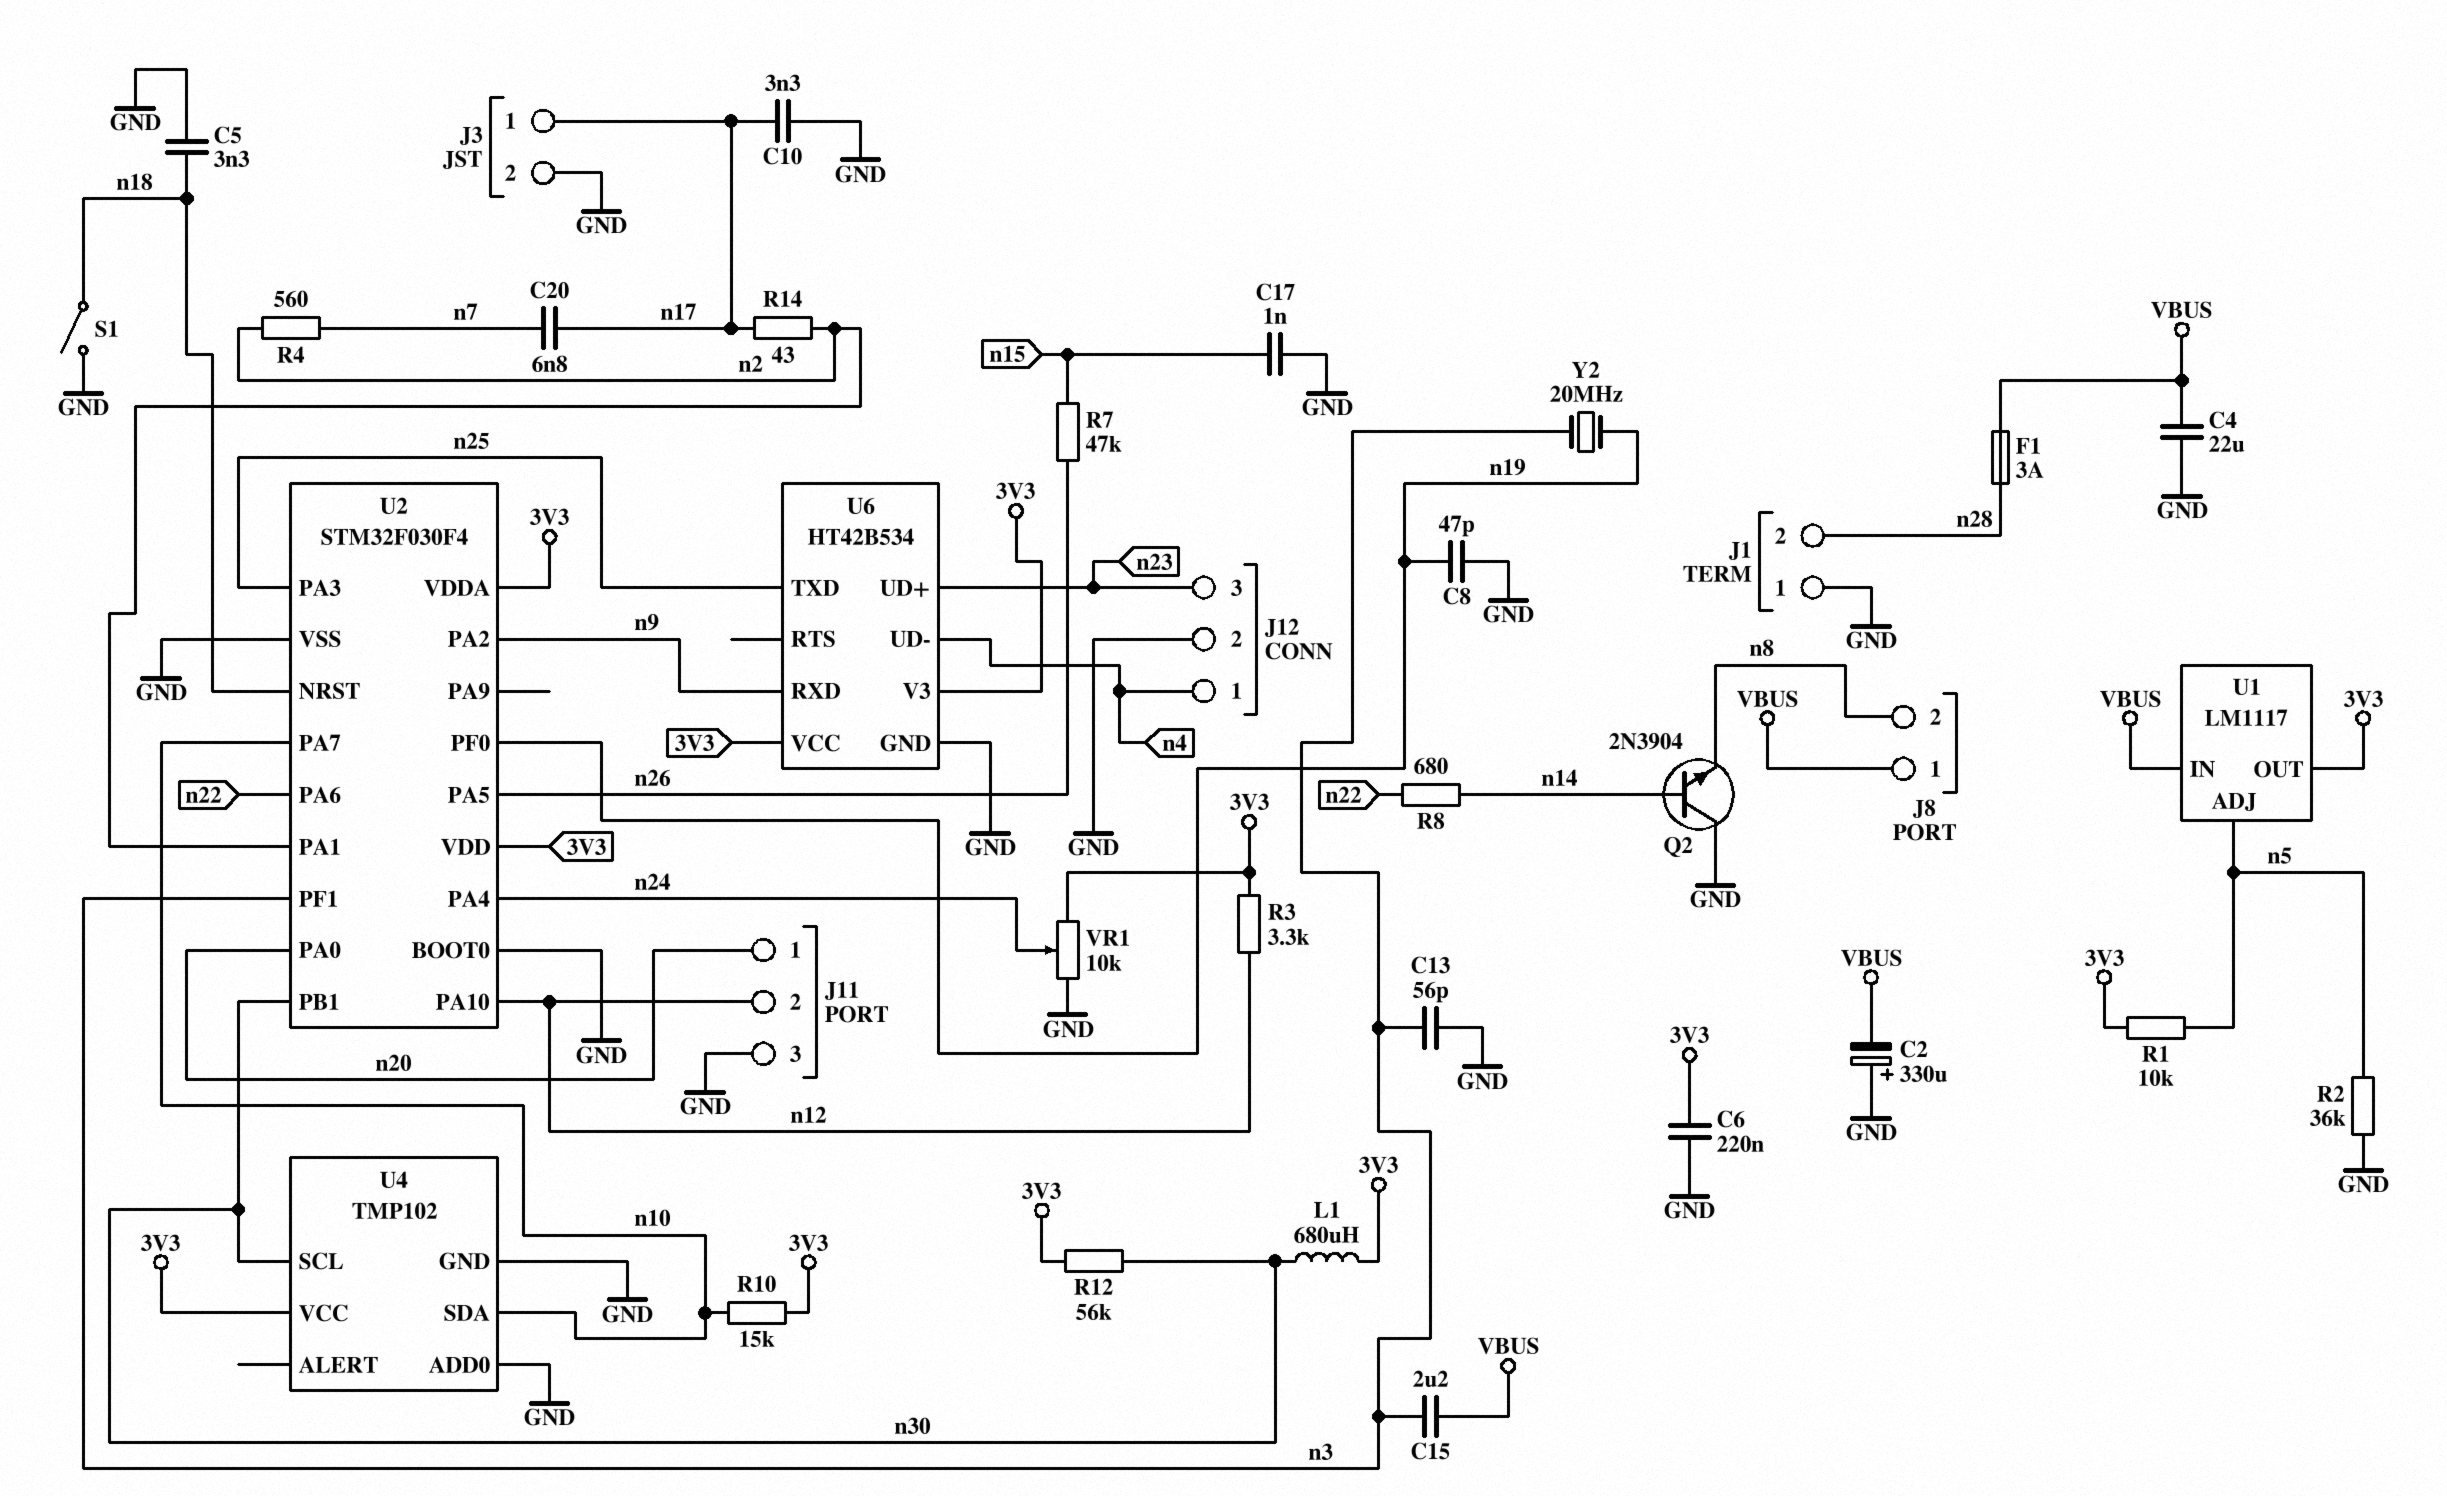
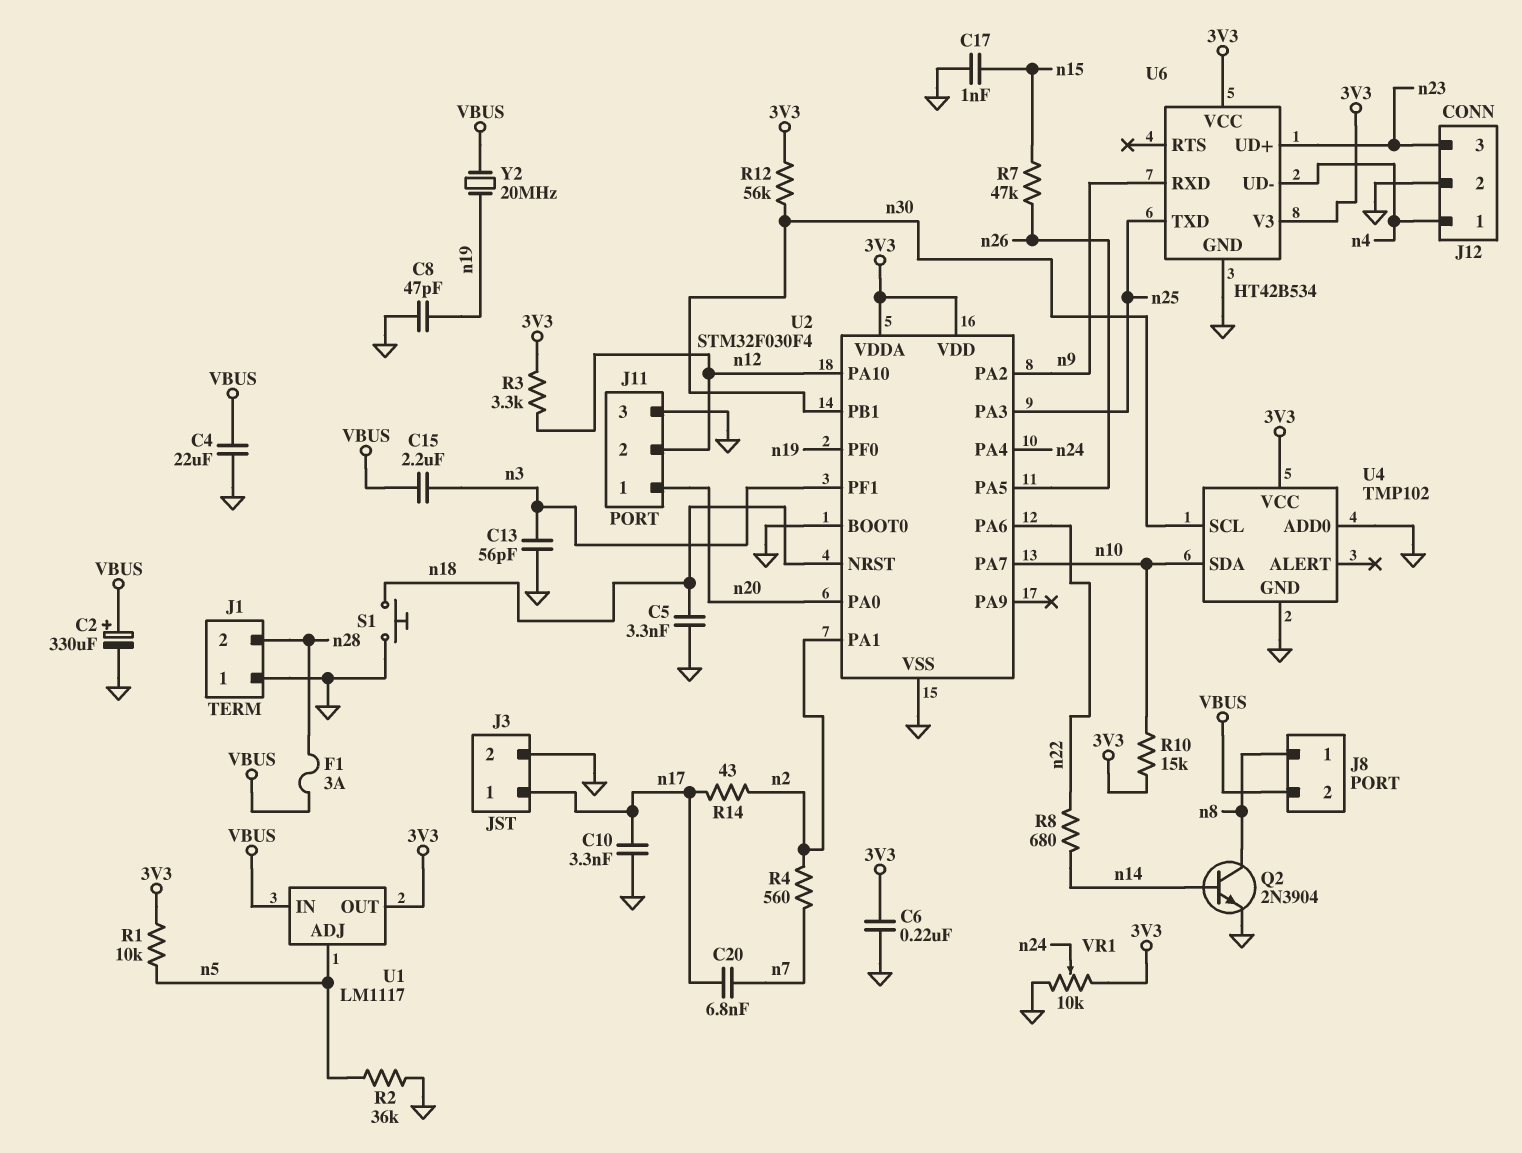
C2: 330uF (plus GND, minus VBUS) -> 330uF (plus VBUS, minus GND)
J8 pin 1: VBUS -> n8
J8 pin 2: n8 -> VBUS
L1: 680uH (3V3, n30) -> none
Q2: NPN 2N3904 (B n14, C GND, E n8) -> NPN 2N3904 (B n14, C n8, E GND)
S1: switch (GND, n18) -> button (GND, n18)
Y2: 20MHz (n3, n19) -> 20MHz (VBUS, n19)

